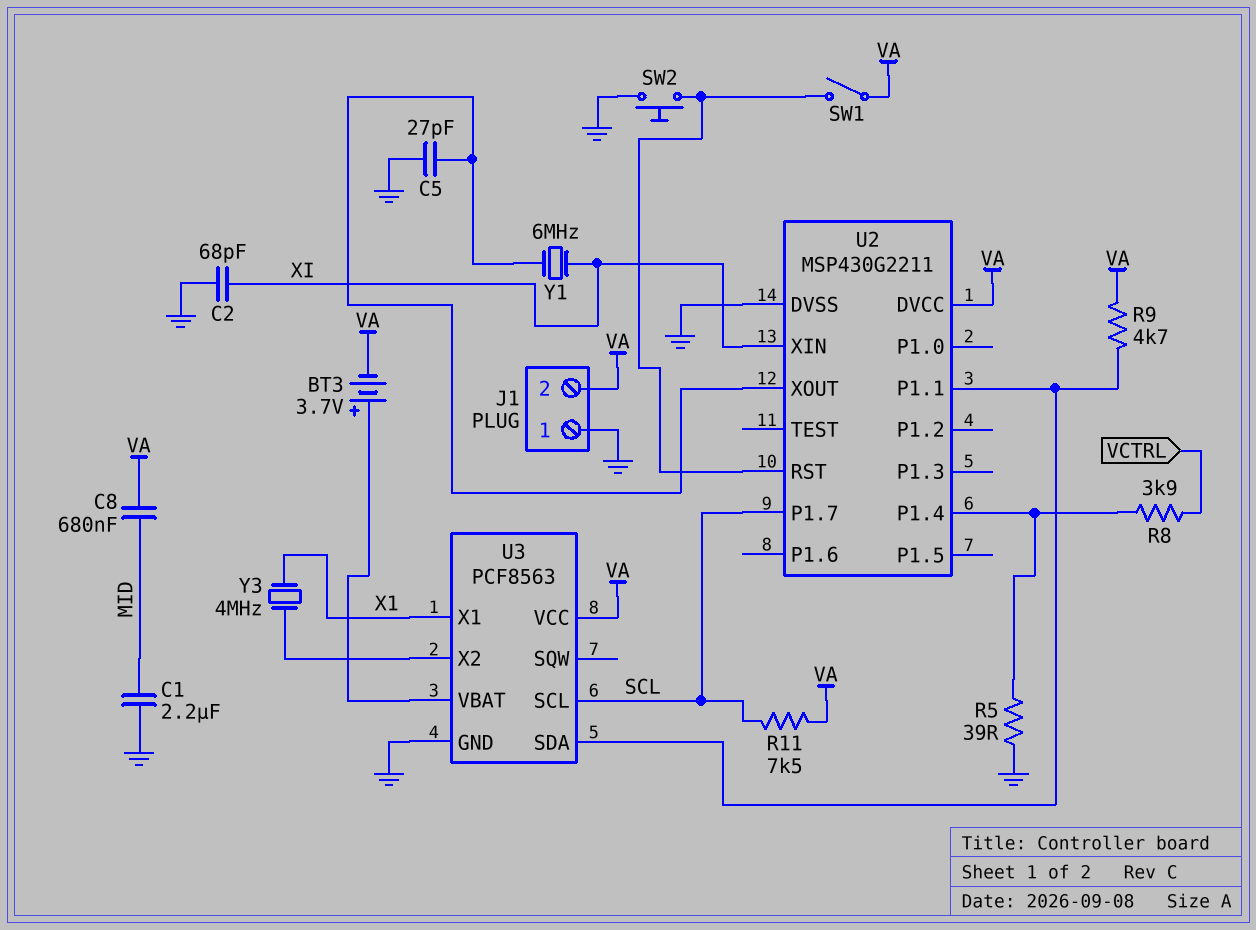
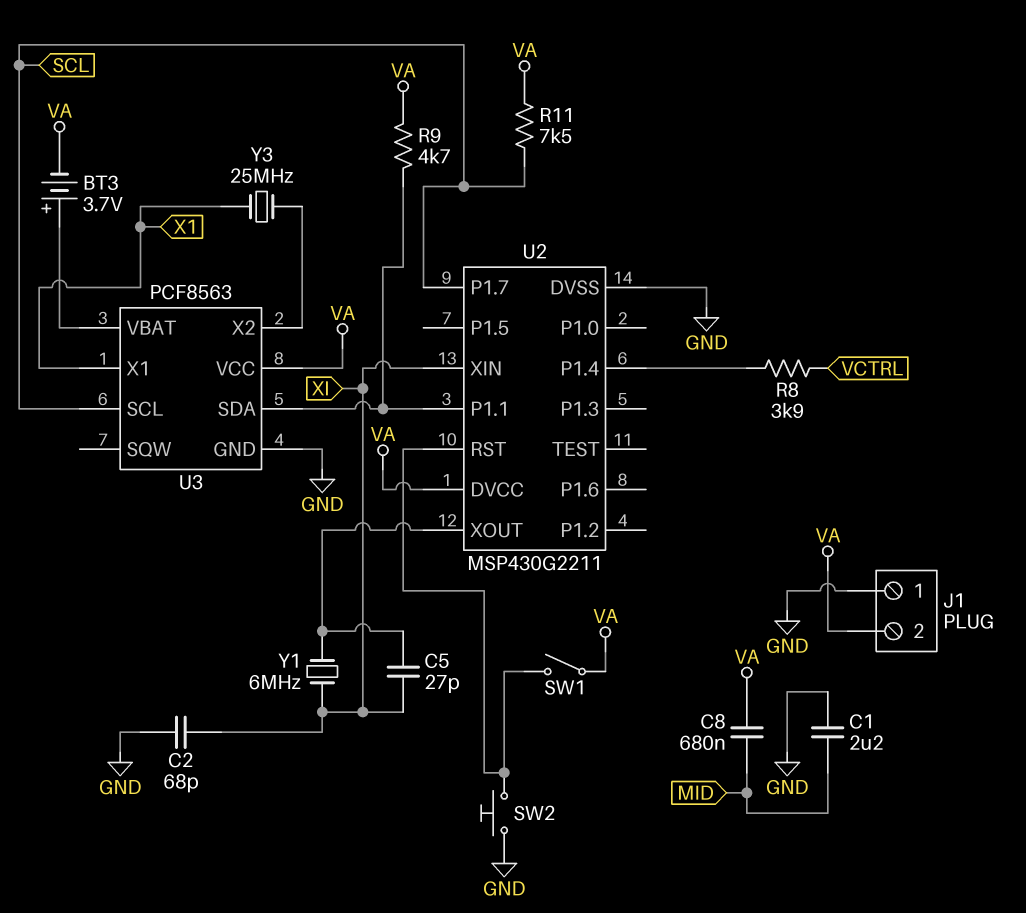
C5: 27pF (GND, U2/XOUT) -> 27pF (U2/XOUT, XI)
R5: 39 (GND, U2/P1.4) -> none
Y3: 4MHz (U3/X2, X1) -> 25MHz (U3/X2, X1)

